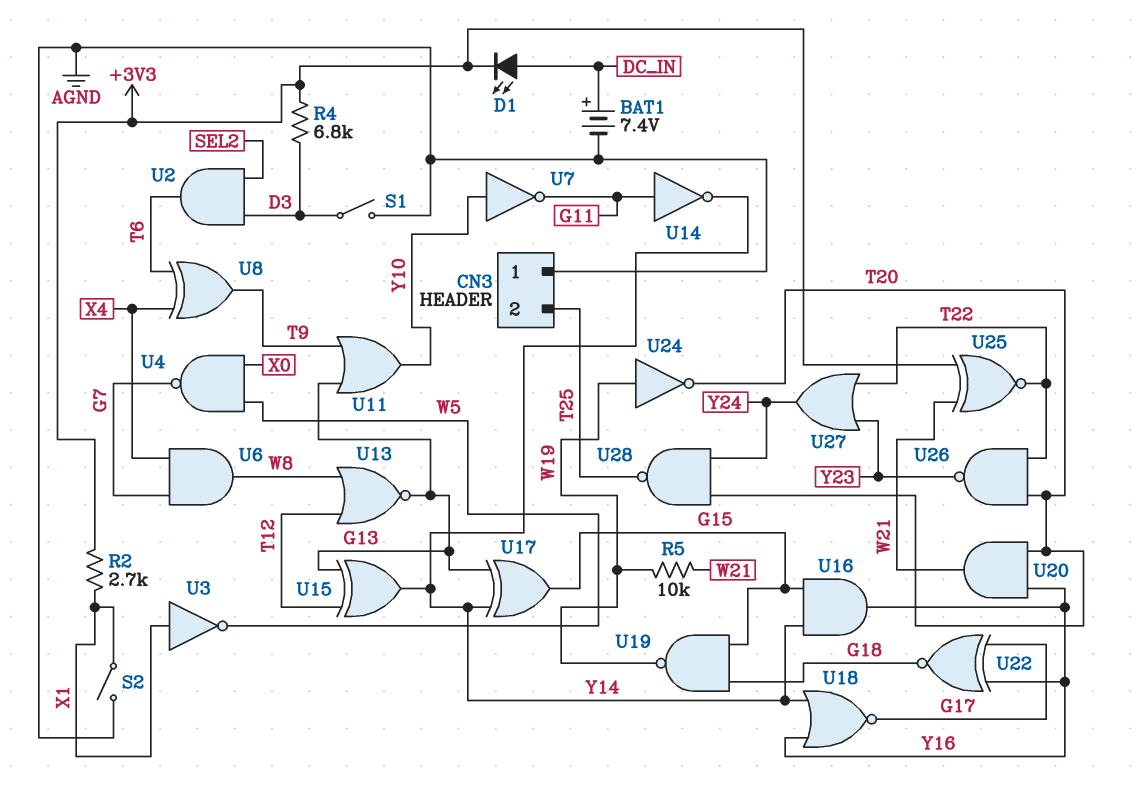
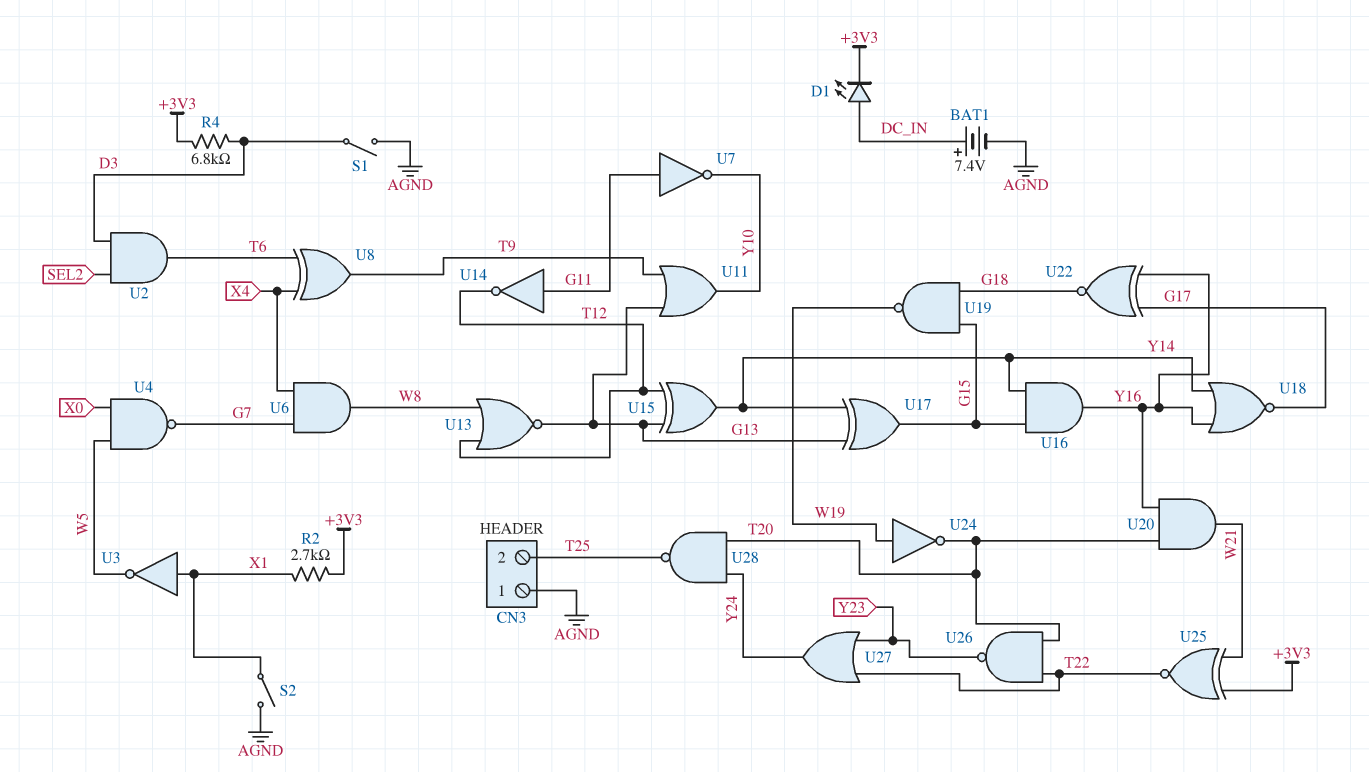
R5: 10k (W19, W21) -> none
U7: NOT (in Y10, out G11) -> NOT (in G11, out Y10)
U14: NOT (in G11, out Y14) -> NOT (in G11, out T12)

